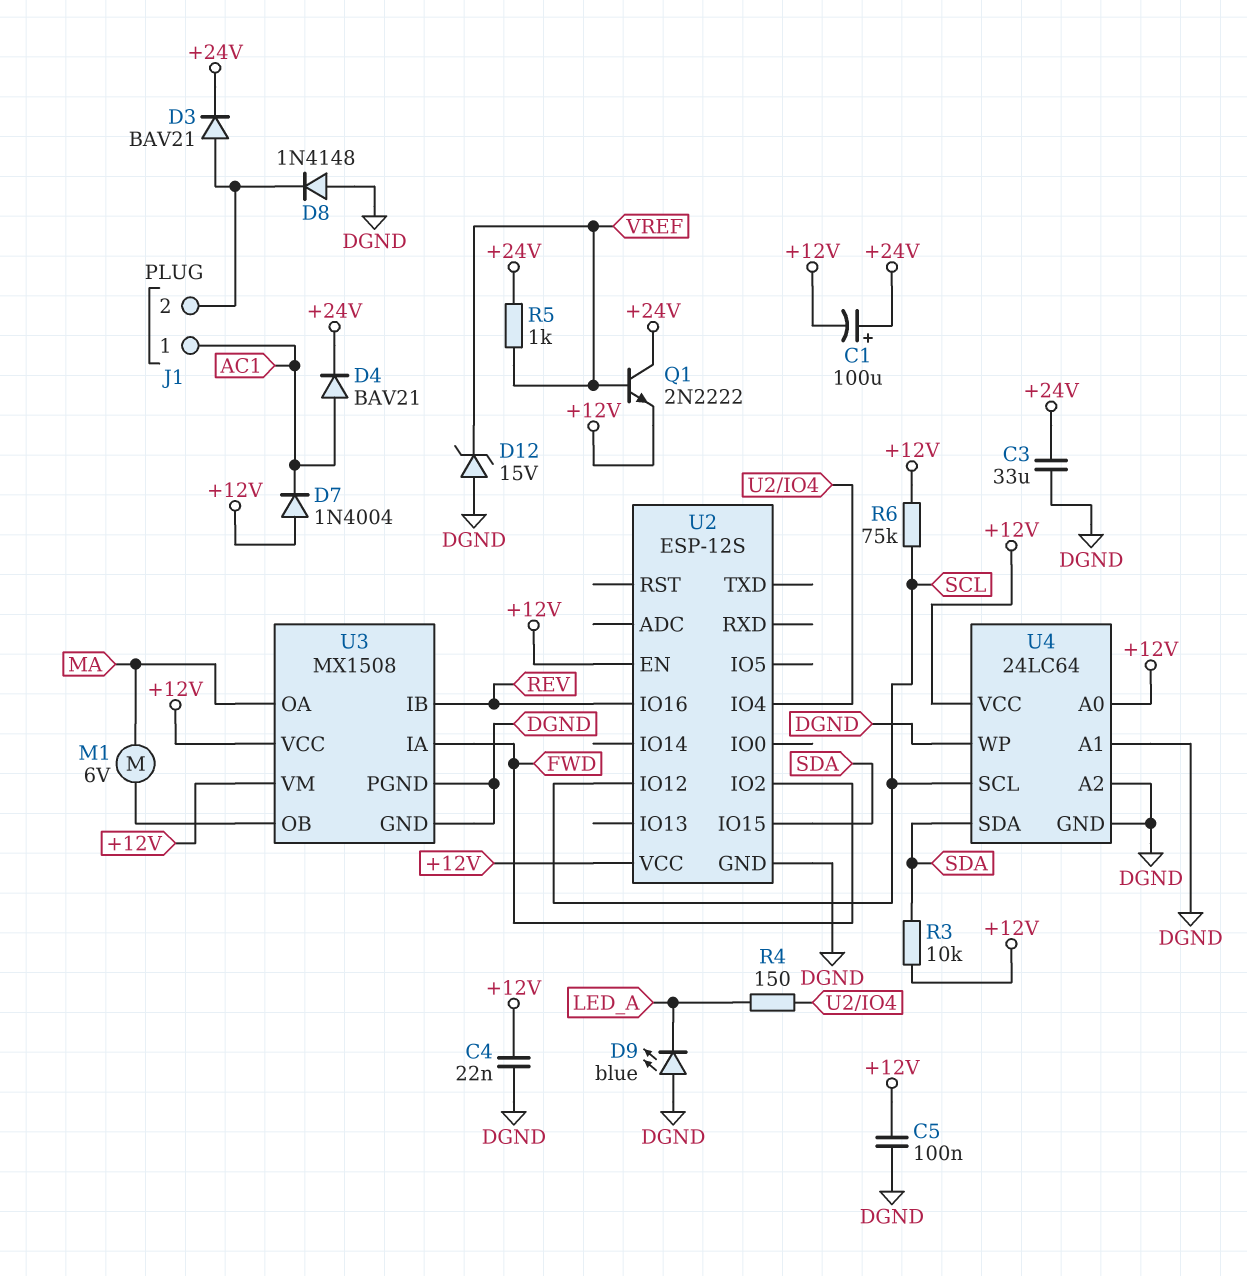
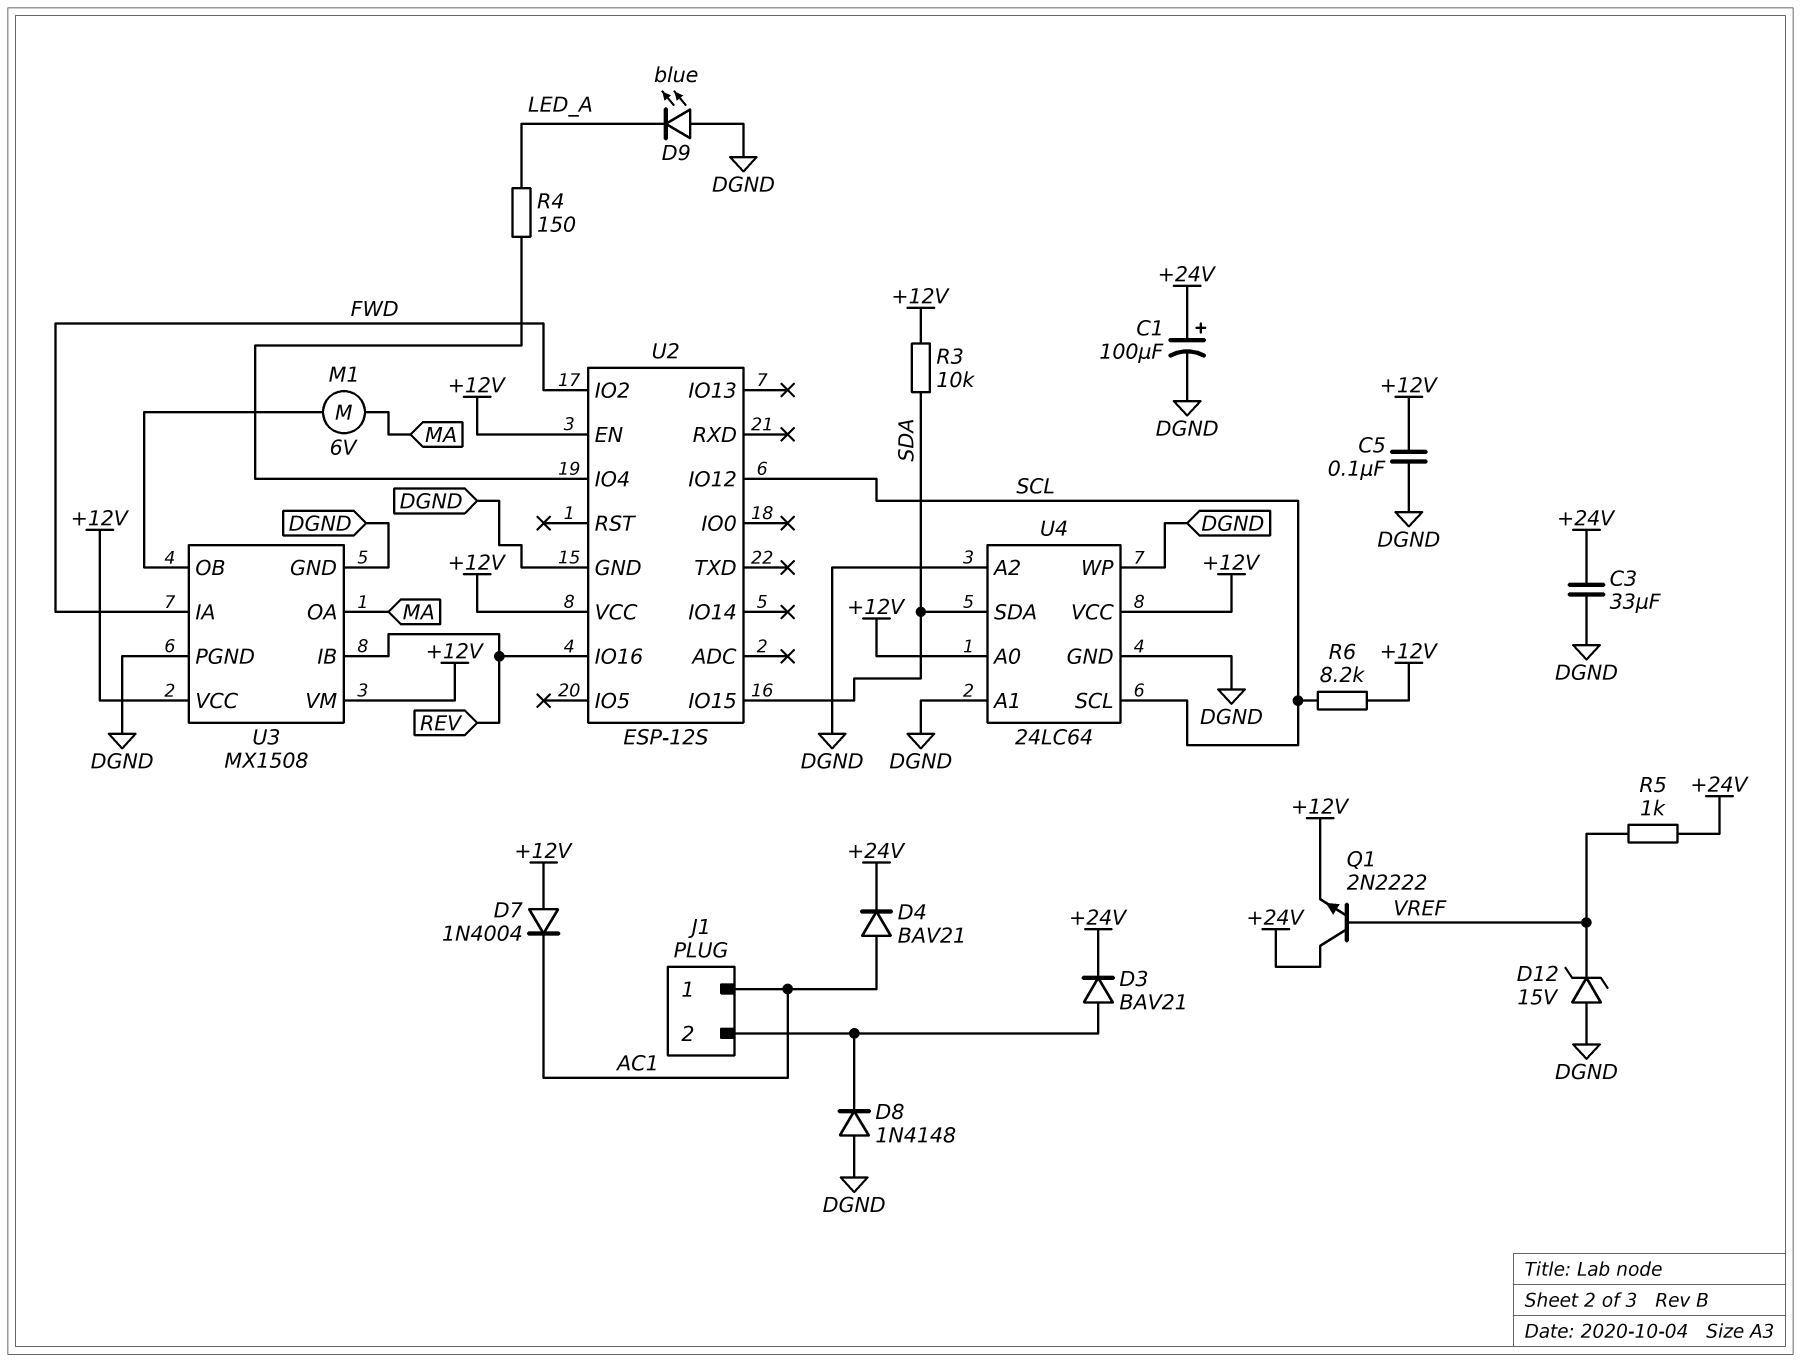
C1: 100uF (plus +24V, minus +12V) -> 100uF (plus +24V, minus DGND)
C4: 22nF (+12V, DGND) -> none
R6: 75k (+12V, SCL) -> 8.2k (+12V, SCL)

